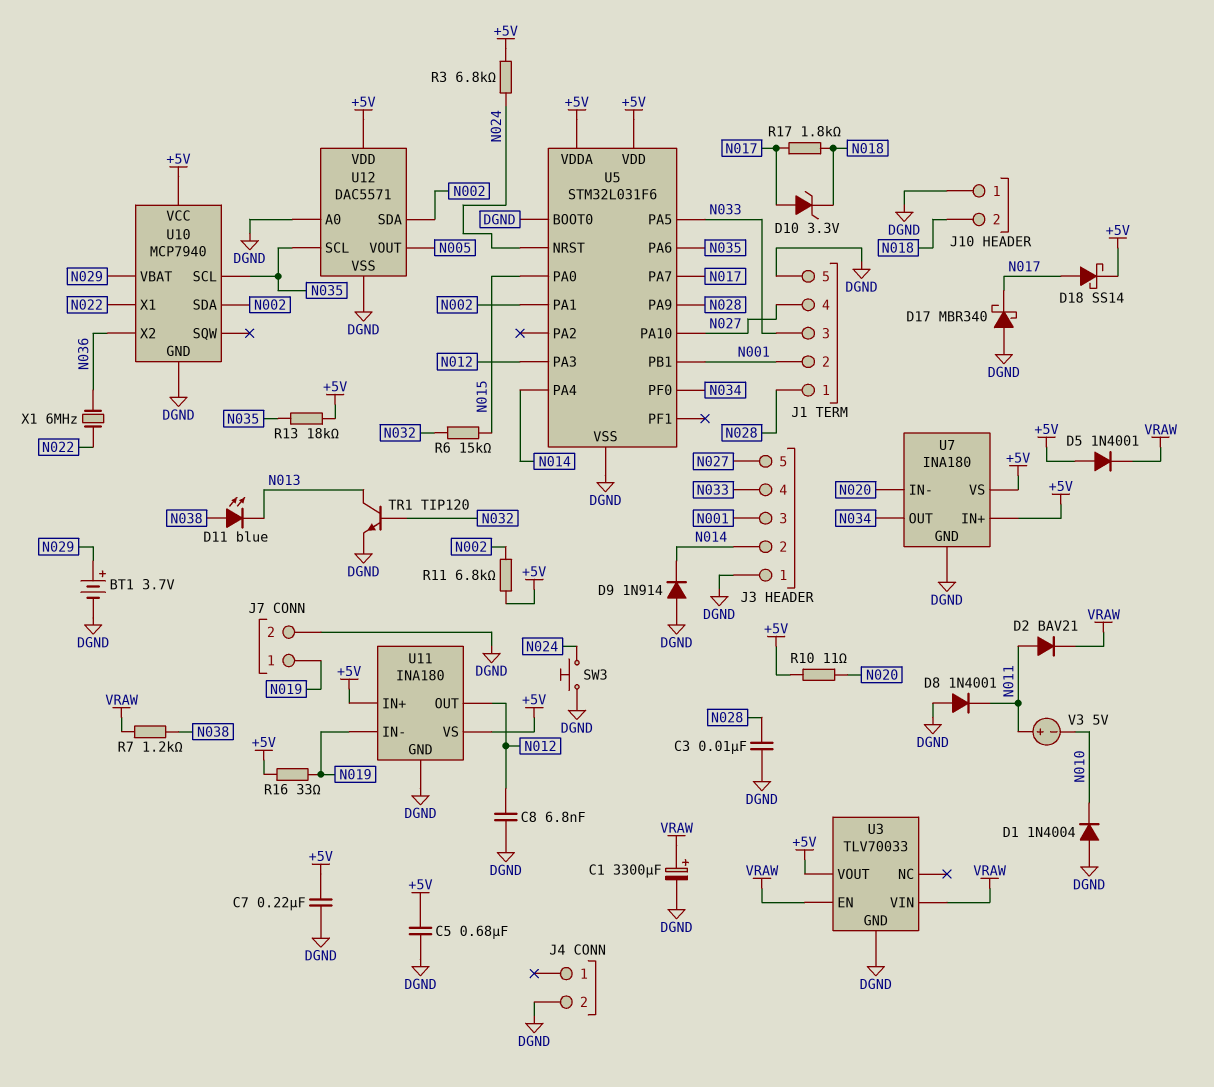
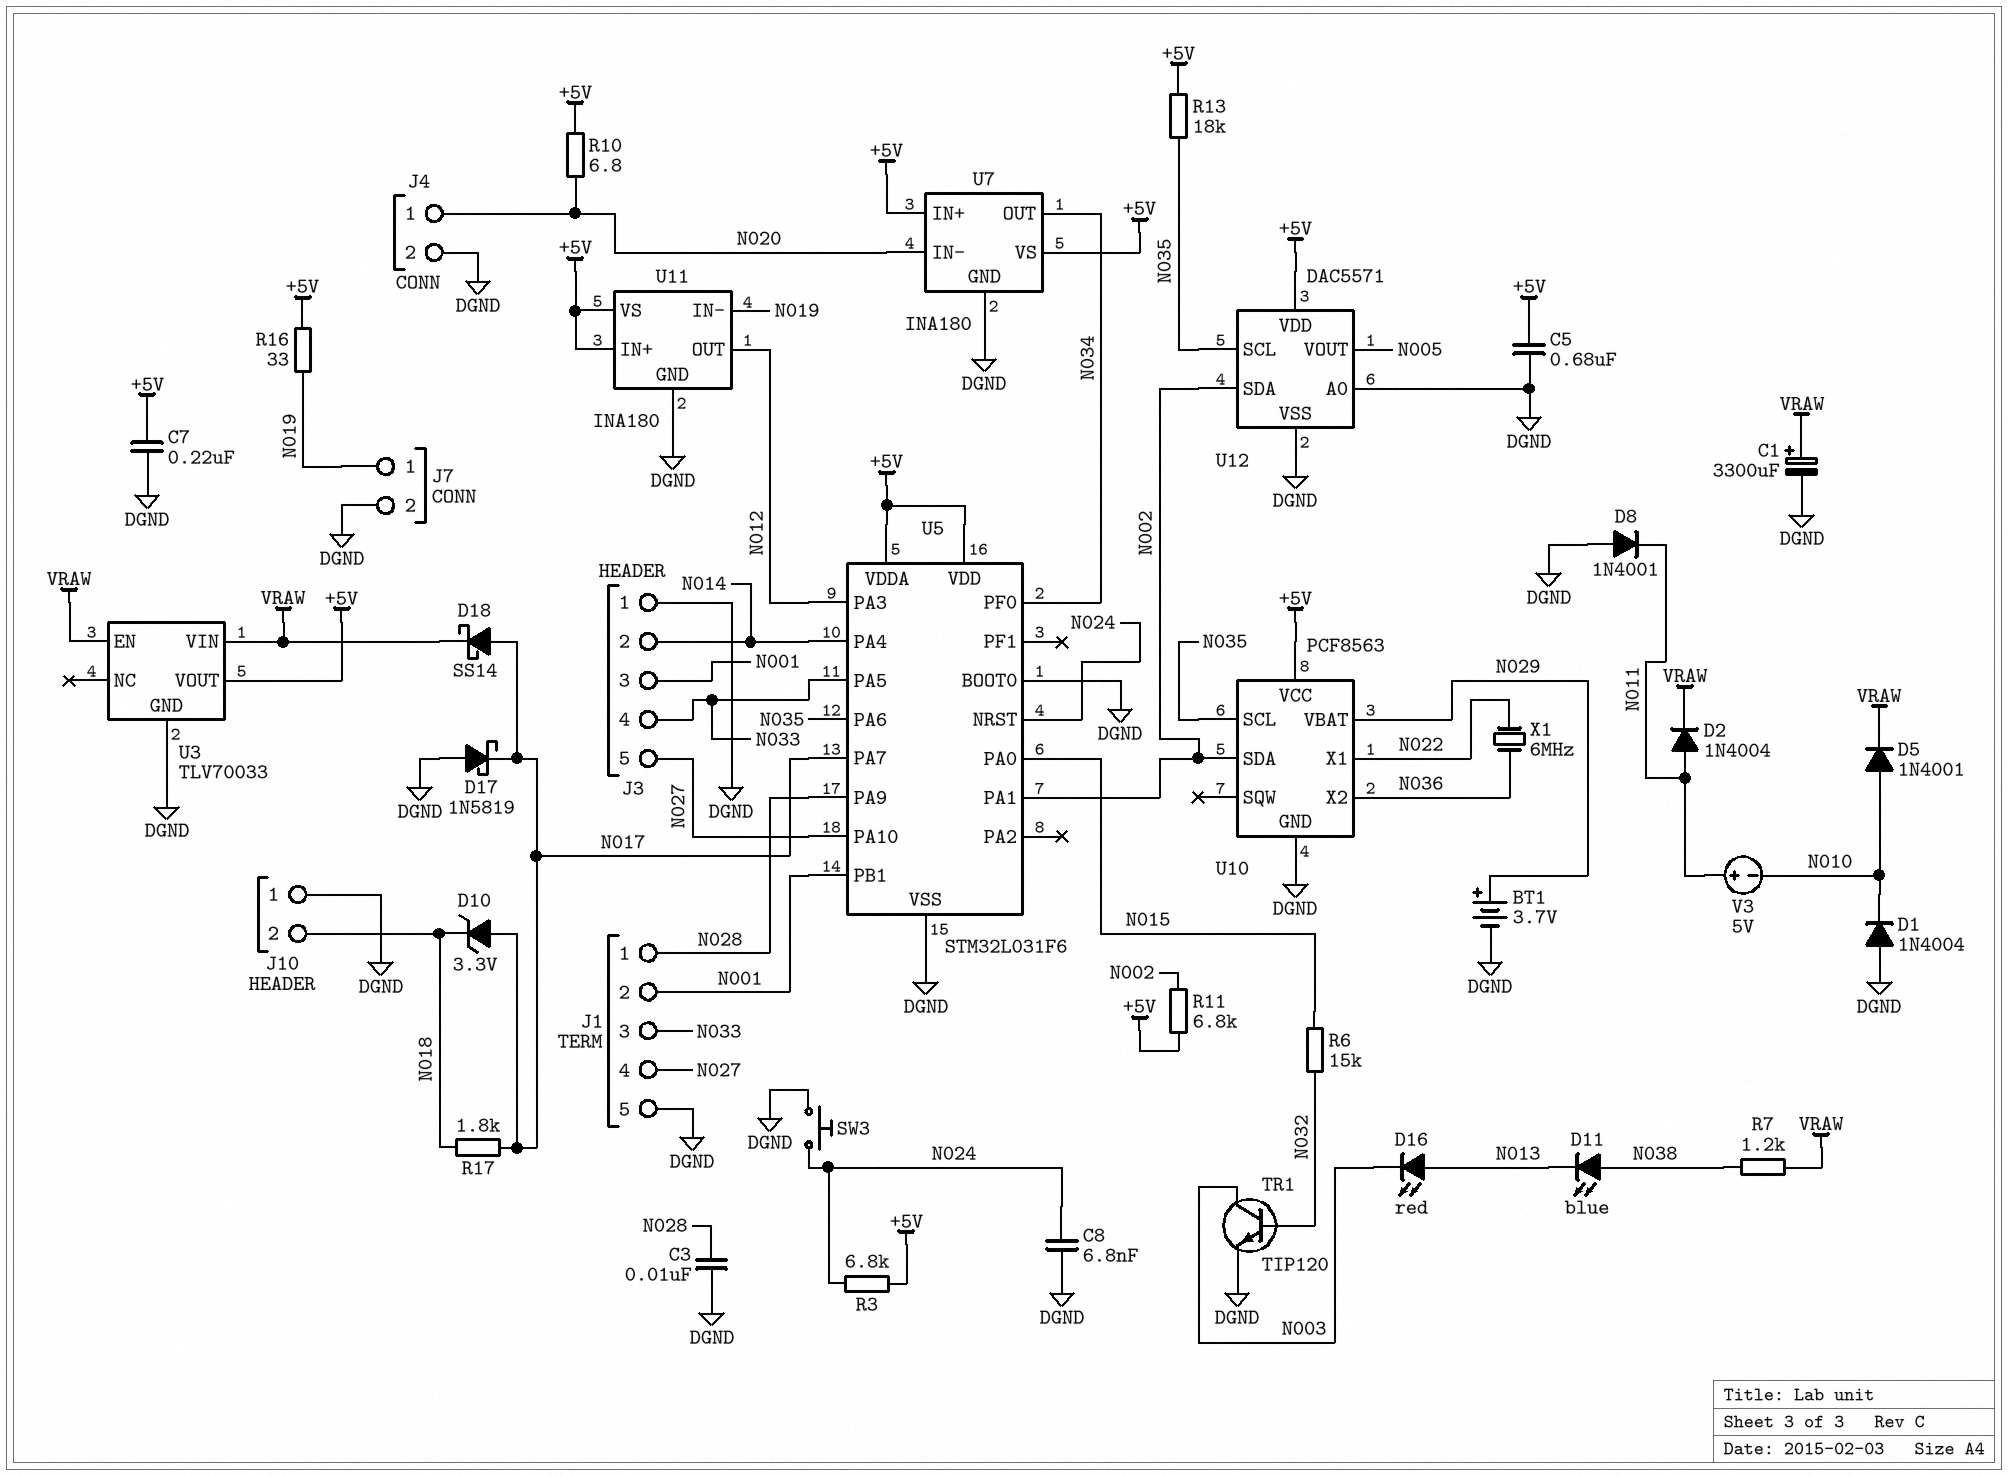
C8: 6.8nF (DGND, N012) -> 6.8nF (DGND, N024)
D2: diode BAV21 (A N011, K VRAW) -> diode 1N4004 (A N011, K VRAW)
D5: diode 1N4001 (A +5V, K VRAW) -> diode 1N4001 (A N010, K VRAW)
D9: diode 1N914 (A DGND, K N014) -> none
D16: none -> LED red (A N013, K N003)
D17: schottky MBR340 (A DGND, K N017) -> schottky 1N5819 (A DGND, K N017)
D18: schottky SS14 (A N017, K +5V) -> schottky SS14 (A N017, K VRAW)
J4 pin 1: none -> N020
R10: 11 (+5V, N020) -> 6.8 (+5V, N020)
TR1: NPN TIP120 (B N032, C N013, E DGND) -> NPN TIP120 (B N032, C N003, E DGND)
U10: MCP7940 -> PCF8563

